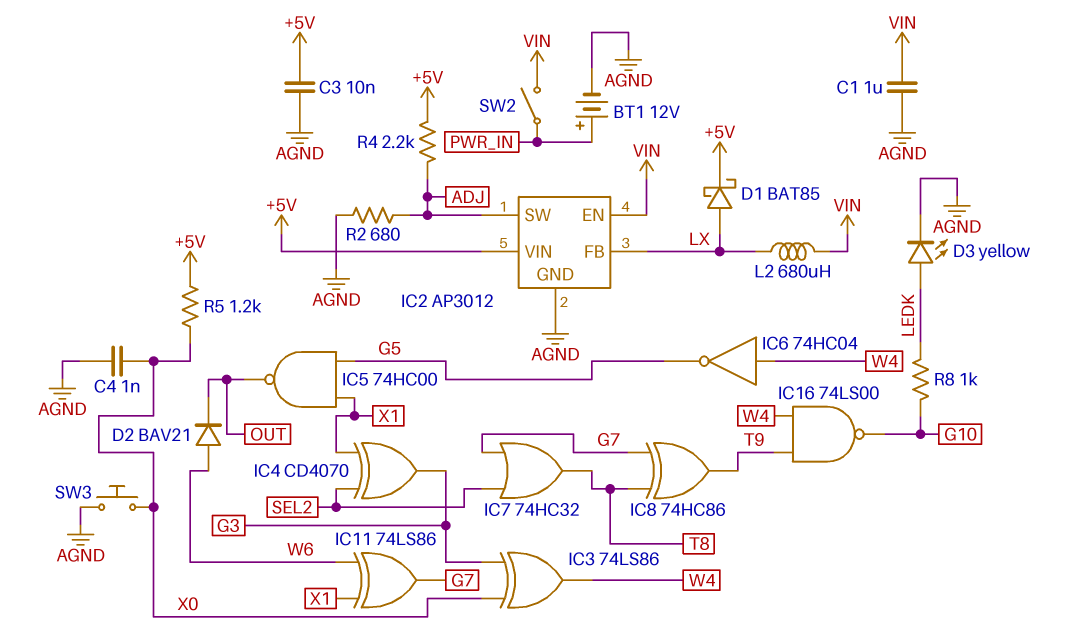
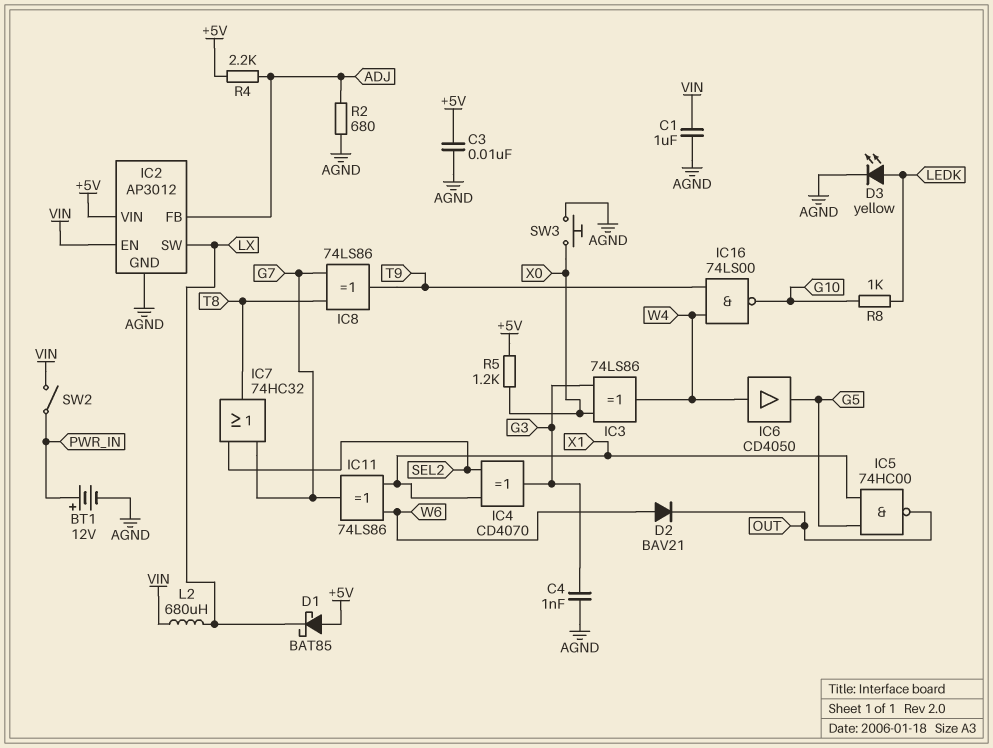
C4: 1nF (AGND, X0) -> 1nF (AGND, G3)
D1: schottky BAT85 (A LX, K +5V) -> schottky BAT85 (A +5V, K LX)
IC2 pin FB: LX -> ADJ
IC2 pin SW: ADJ -> LX
IC6: NOT 74HC04 (in W4, out G5) -> buffer CD4050 (in W4, out G5)
IC8: XOR 74HC86 (in G7, in T8, out T9) -> XOR 74LS86 (in G7, in T8, out T9)

